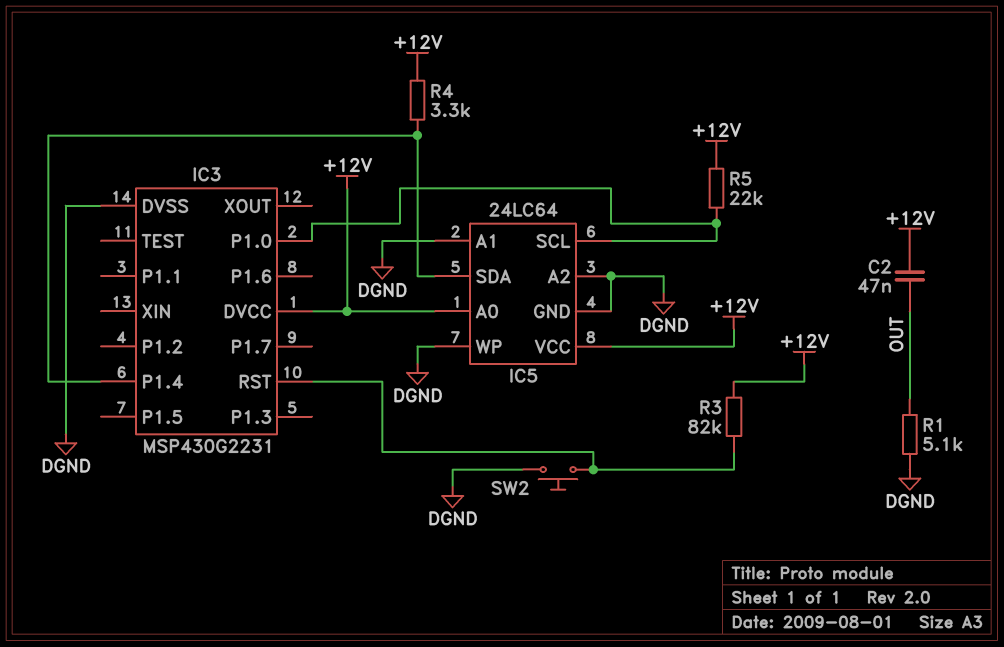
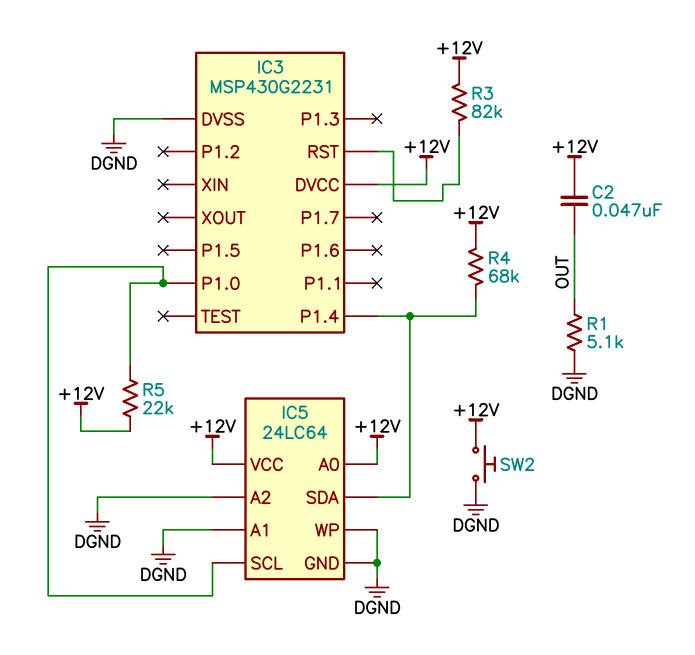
R4: 3.3k (+12V, IC3/P1.4) -> 68k (+12V, IC3/P1.4)
SW2: button (DGND, IC3/RST) -> button (+12V, DGND)

